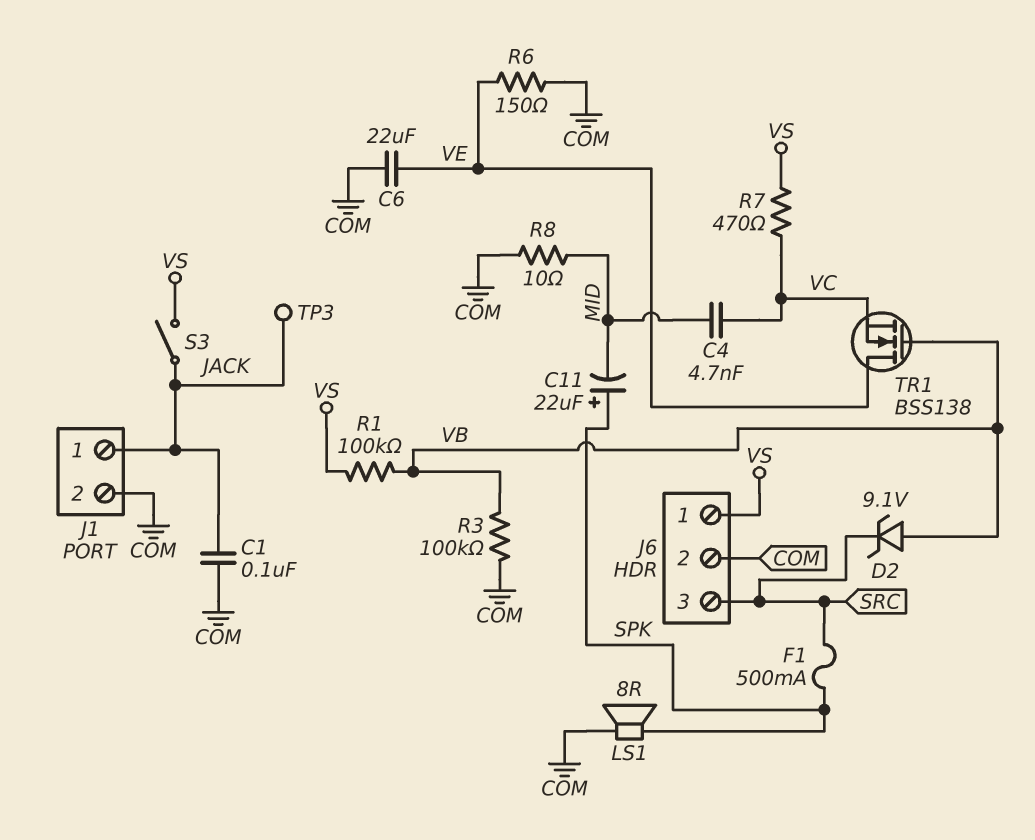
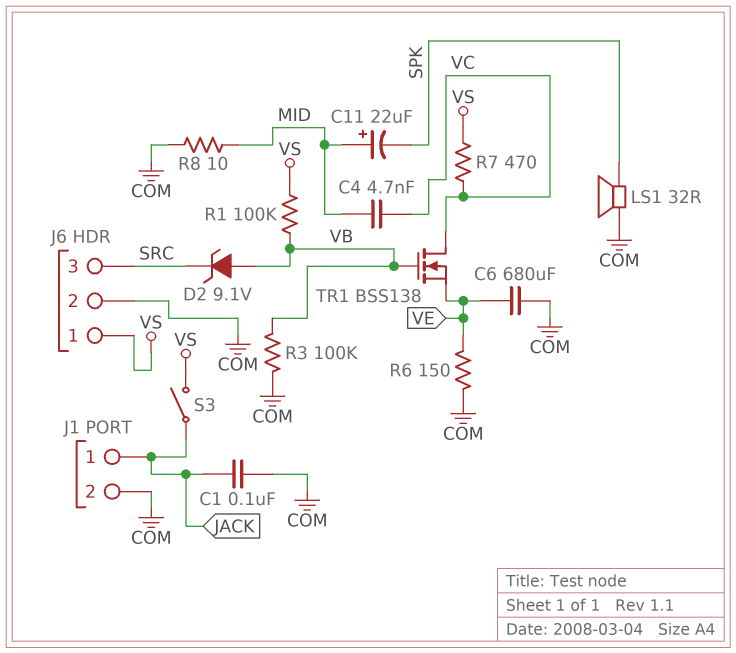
C6: 22uF (COM, VE) -> 680uF (COM, VE)
C11: 22uF (plus SPK, minus MID) -> 22uF (plus MID, minus SPK)
F1: 500mA (SPK, SRC) -> none
LS1: speaker 8R (COM, SPK) -> speaker 32R (COM, SPK)
TP3: test point (JACK) -> none
TR1: NMOS BSS138 (G VB, D VE, S VC) -> NMOS BSS138 (G VB, D VC, S VE)

